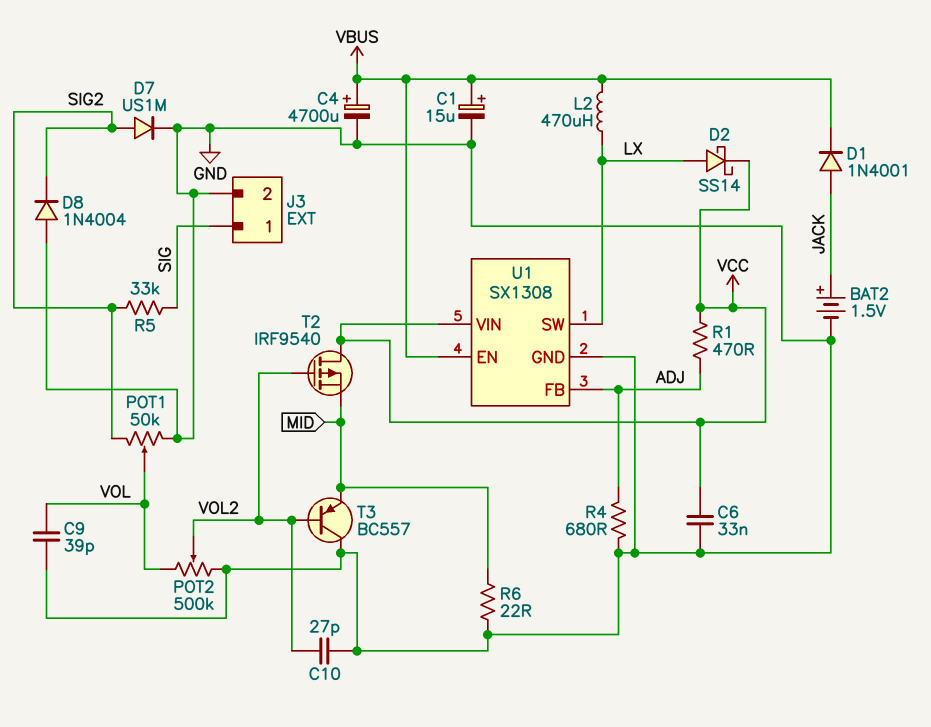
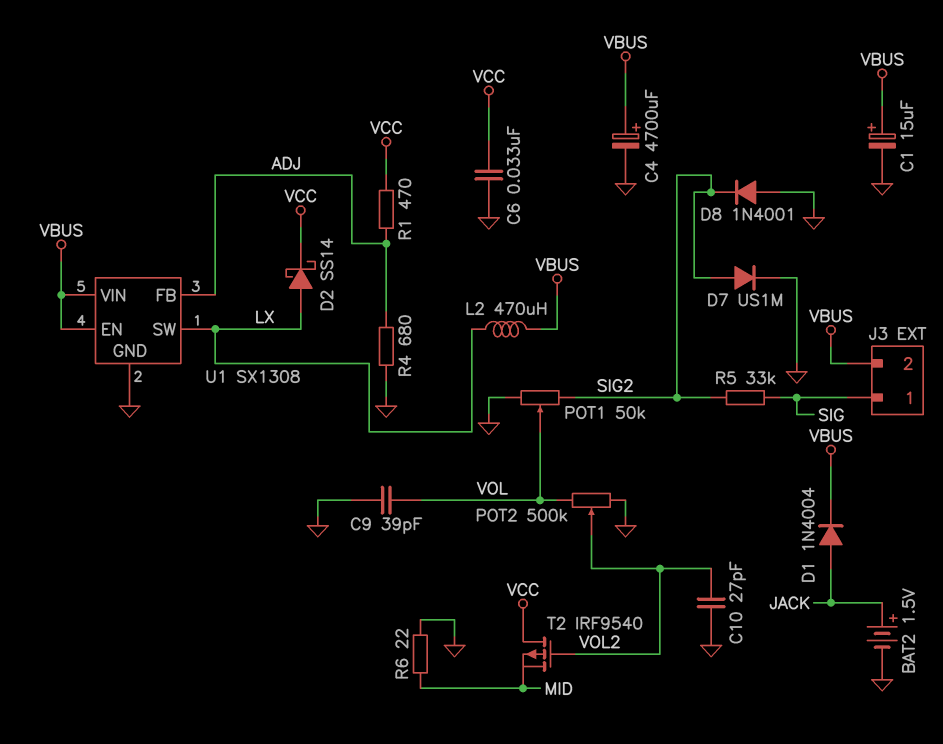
D1: diode 1N4001 (A JACK, K VBUS) -> diode 1N4004 (A JACK, K VBUS)
D8: diode 1N4004 (A GND, K SIG2) -> diode 1N4001 (A GND, K SIG2)
J3 pin 2: GND -> VBUS
T3: PNP BC557 (B VOL2, C GND, E MID) -> none
U1 pin VIN: VCC -> VBUS

